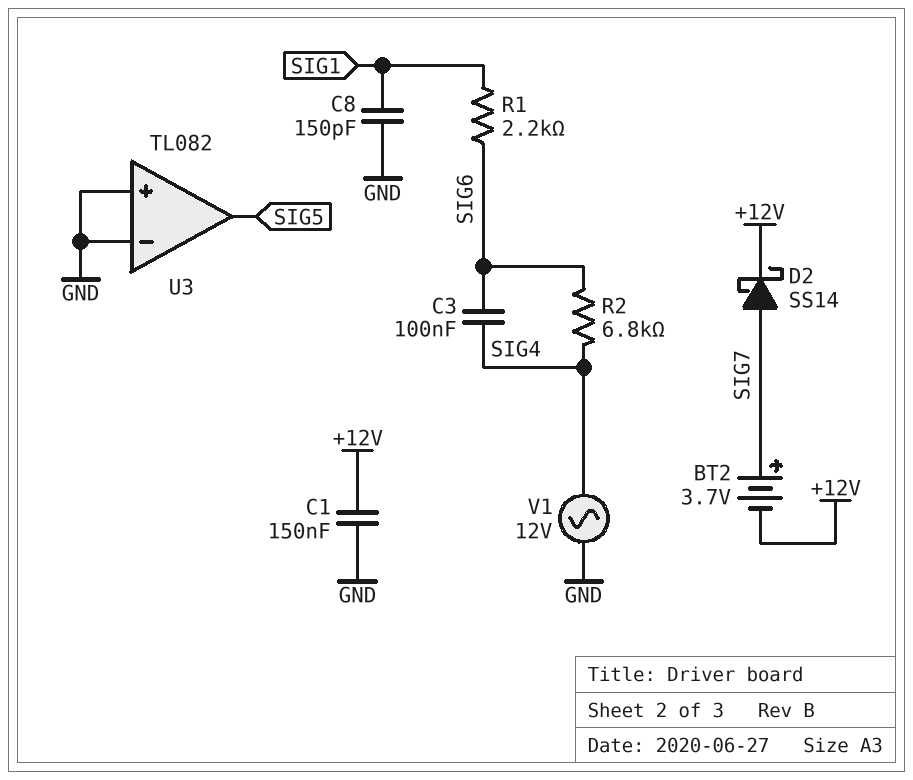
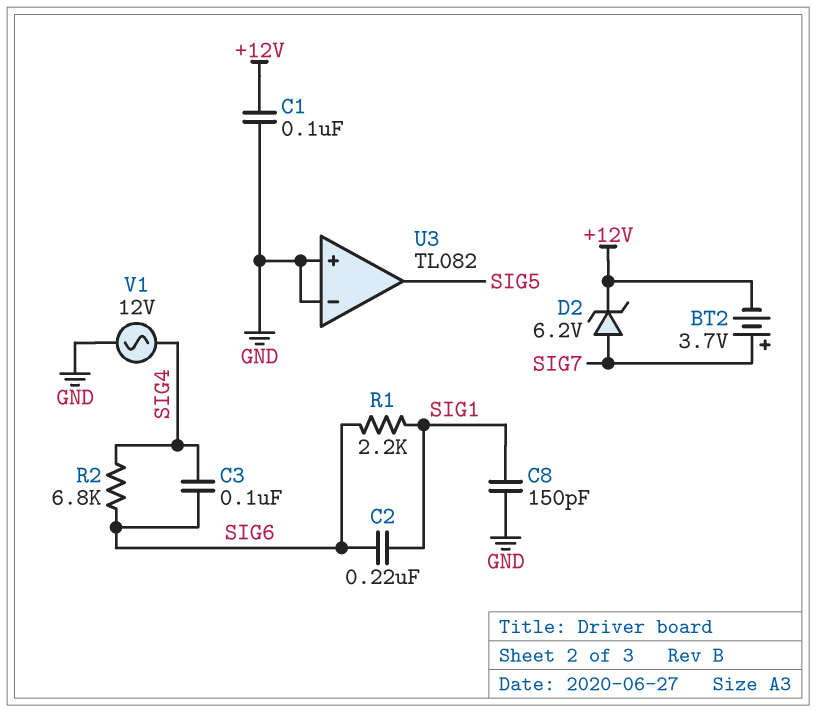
C1: 150nF (+12V, GND) -> 100nF (+12V, GND)
C2: none -> 220nF (SIG1, SIG6)
D2: schottky SS14 (A SIG7, K +12V) -> zener 6.2V (A SIG7, K +12V)

